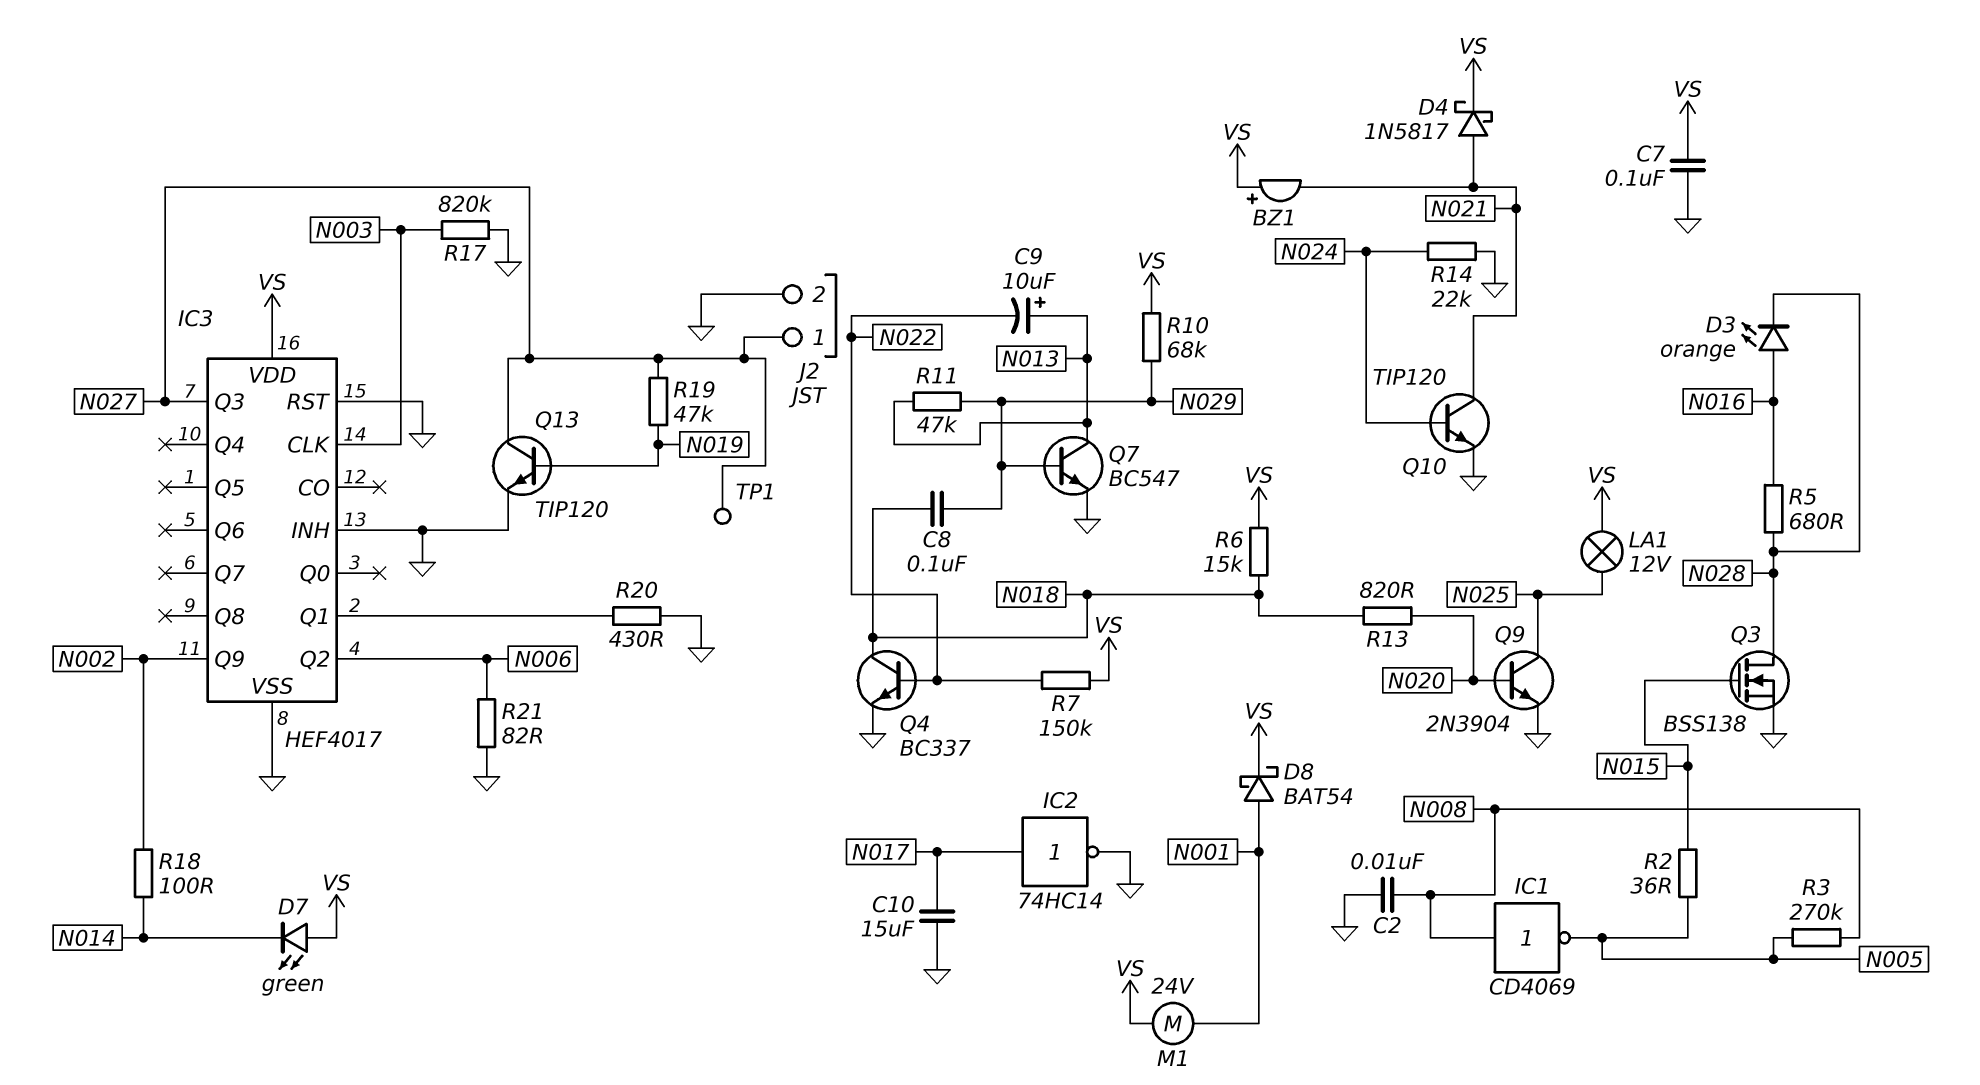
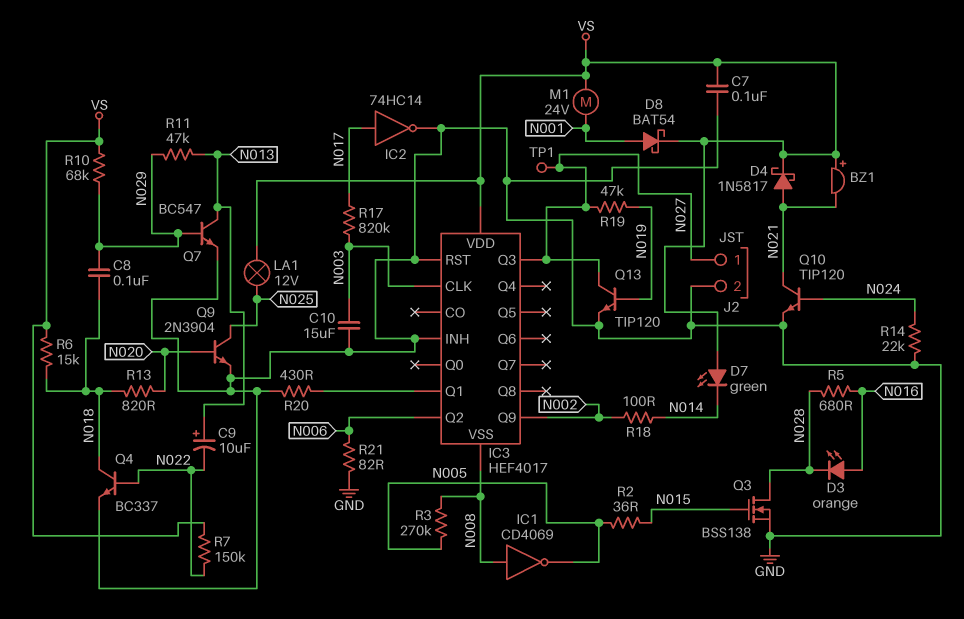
C2: 10nF (GND, N008) -> none
C10: 15uF (GND, N017) -> 15uF (GND, N003)
IC3 pin VSS: GND -> N008
R17: 820k (GND, N003) -> 820k (N003, N017)

